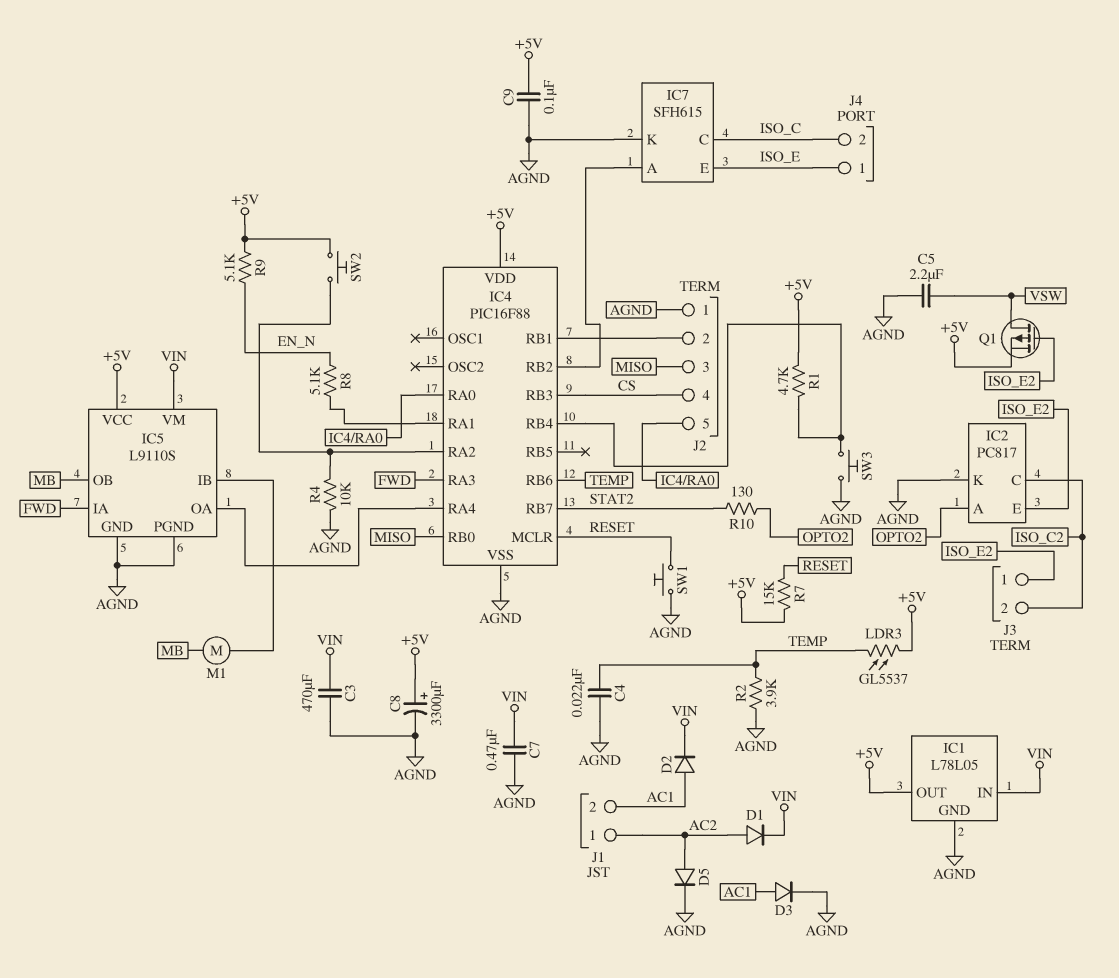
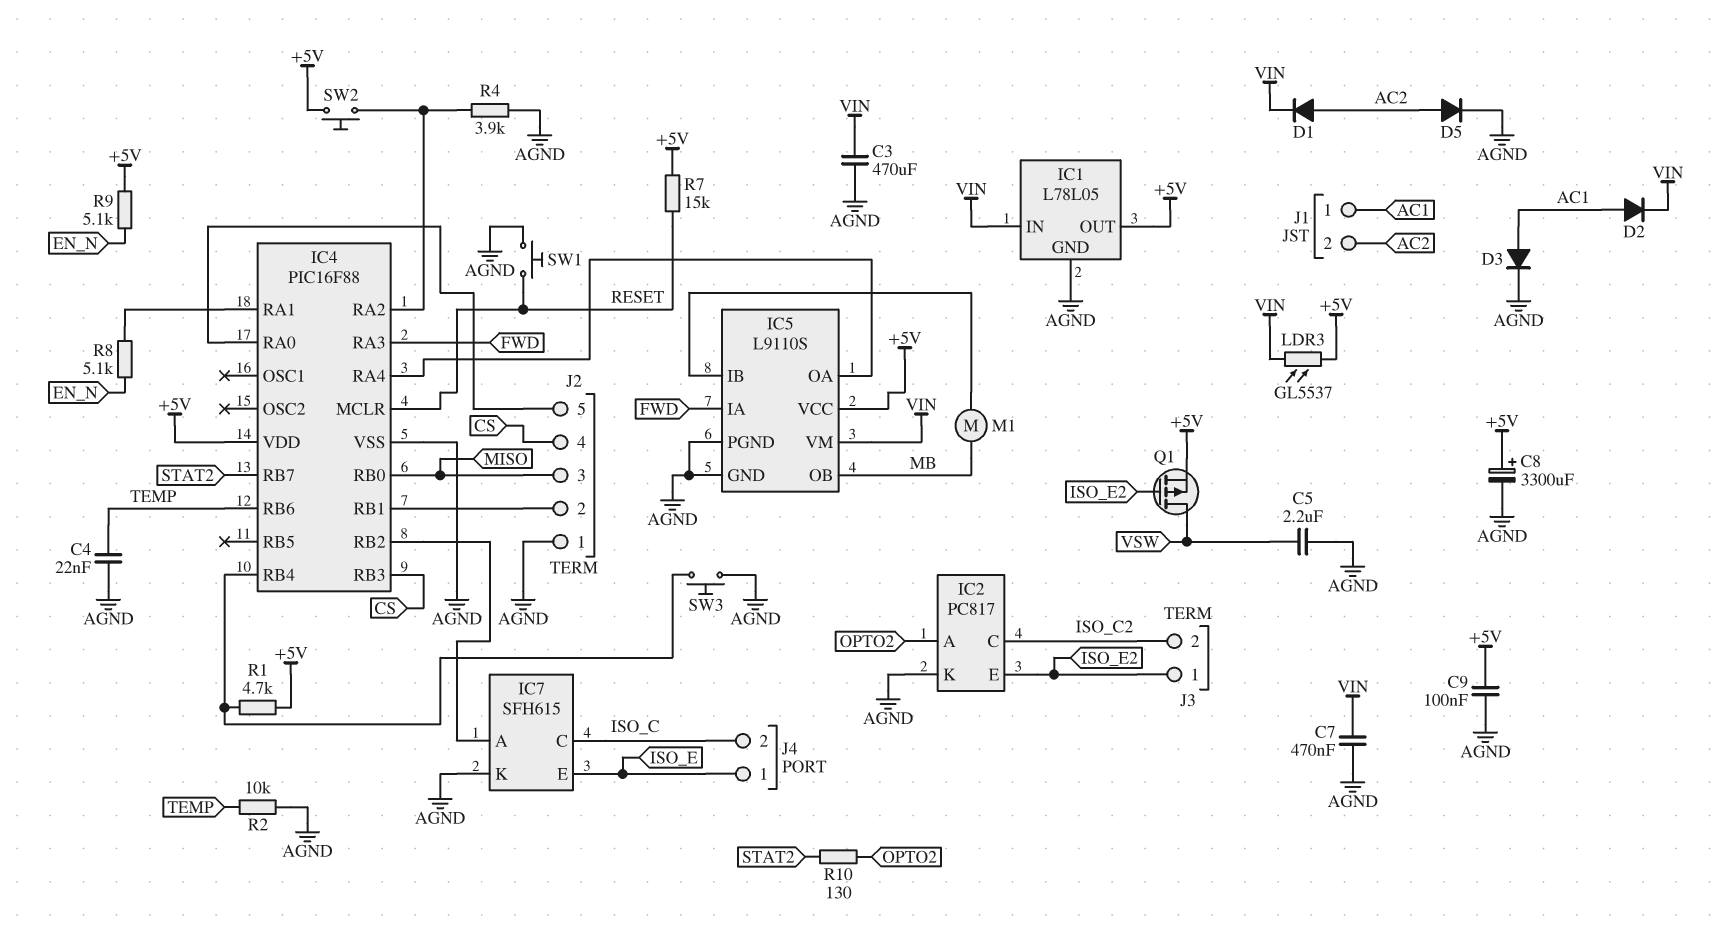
J1 pin 1: AC2 -> AC1
J1 pin 2: AC1 -> AC2
LDR3: GL5537 (+5V, TEMP) -> GL5537 (+5V, VIN)
R2: 3.9k (AGND, TEMP) -> 10k (AGND, TEMP)
R4: 10k (AGND, IC4/RA2) -> 3.9k (AGND, IC4/RA2)

